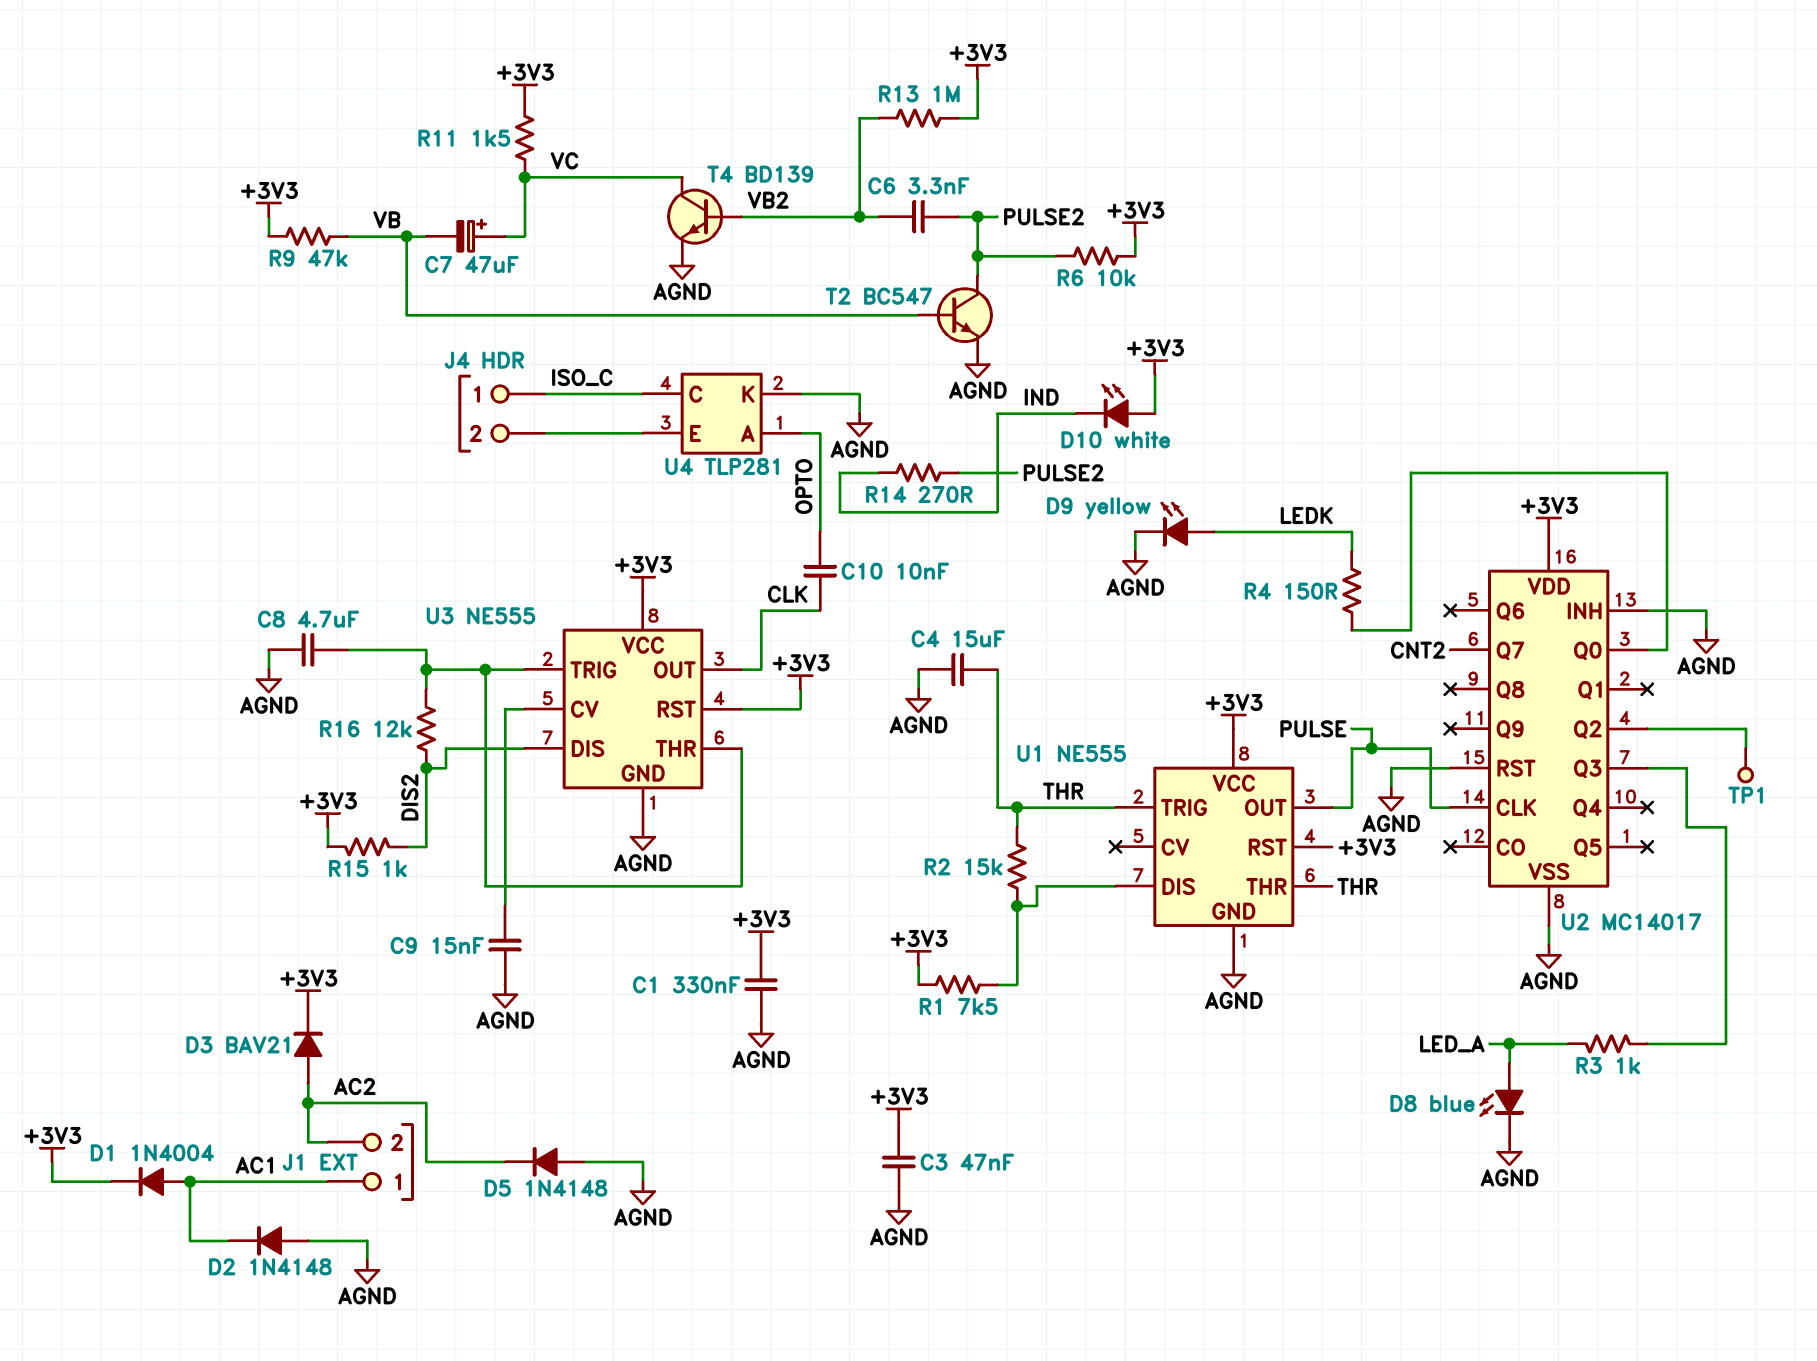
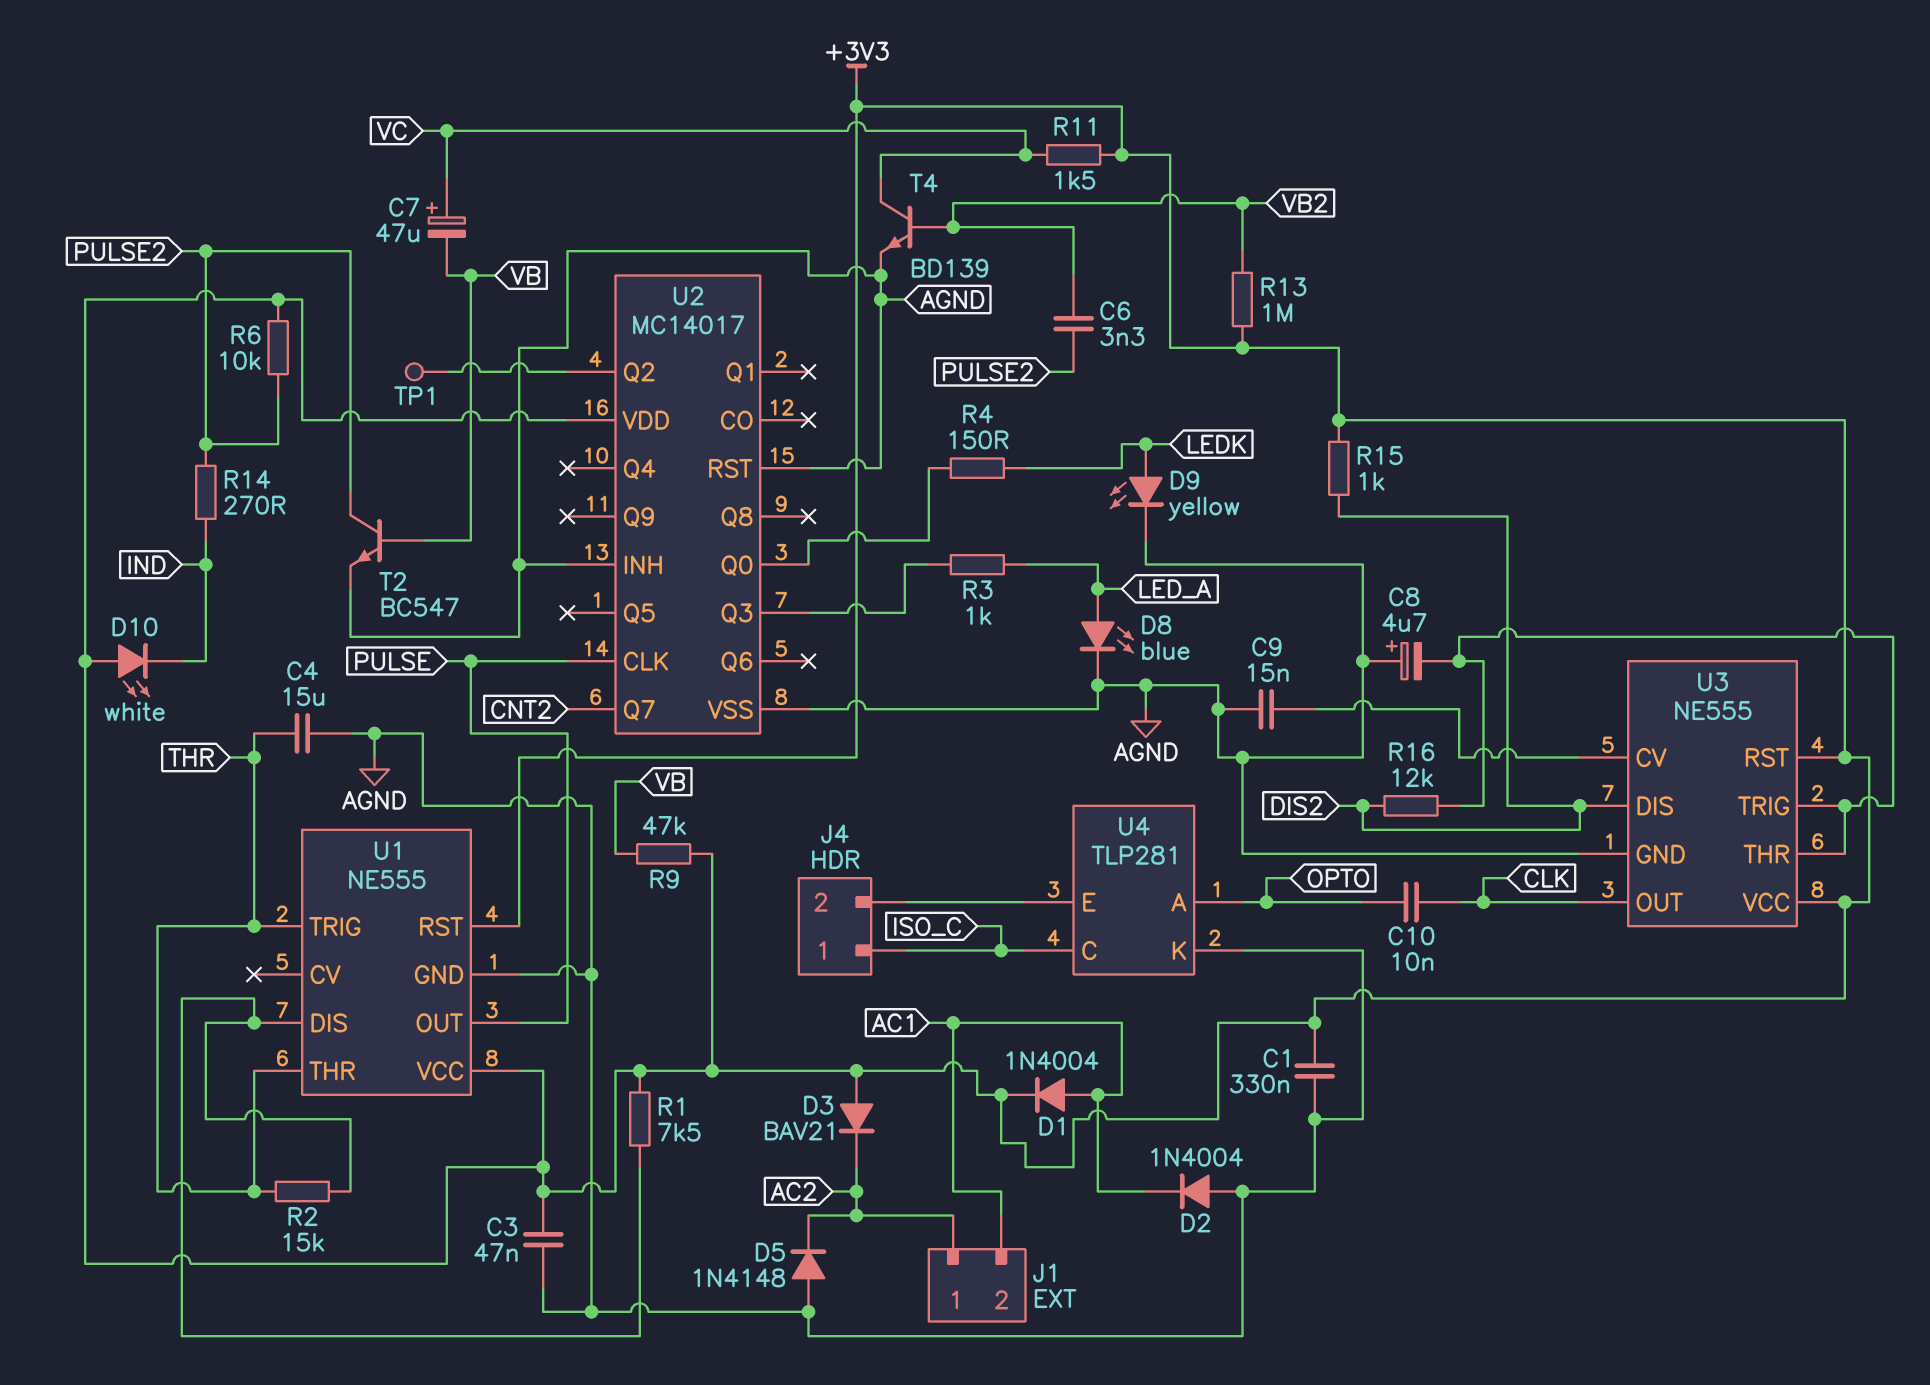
C8: 4.7uF (AGND, U3/THR) -> 4.7uF (plus AGND, minus U3/THR)
D2: diode 1N4148 (A AGND, K AC1) -> diode 1N4004 (A AGND, K AC1)
D3: diode BAV21 (A AC2, K +3V3) -> diode BAV21 (A +3V3, K AC2)
J1 pin 1: AC1 -> AC2
J1 pin 2: AC2 -> AC1

